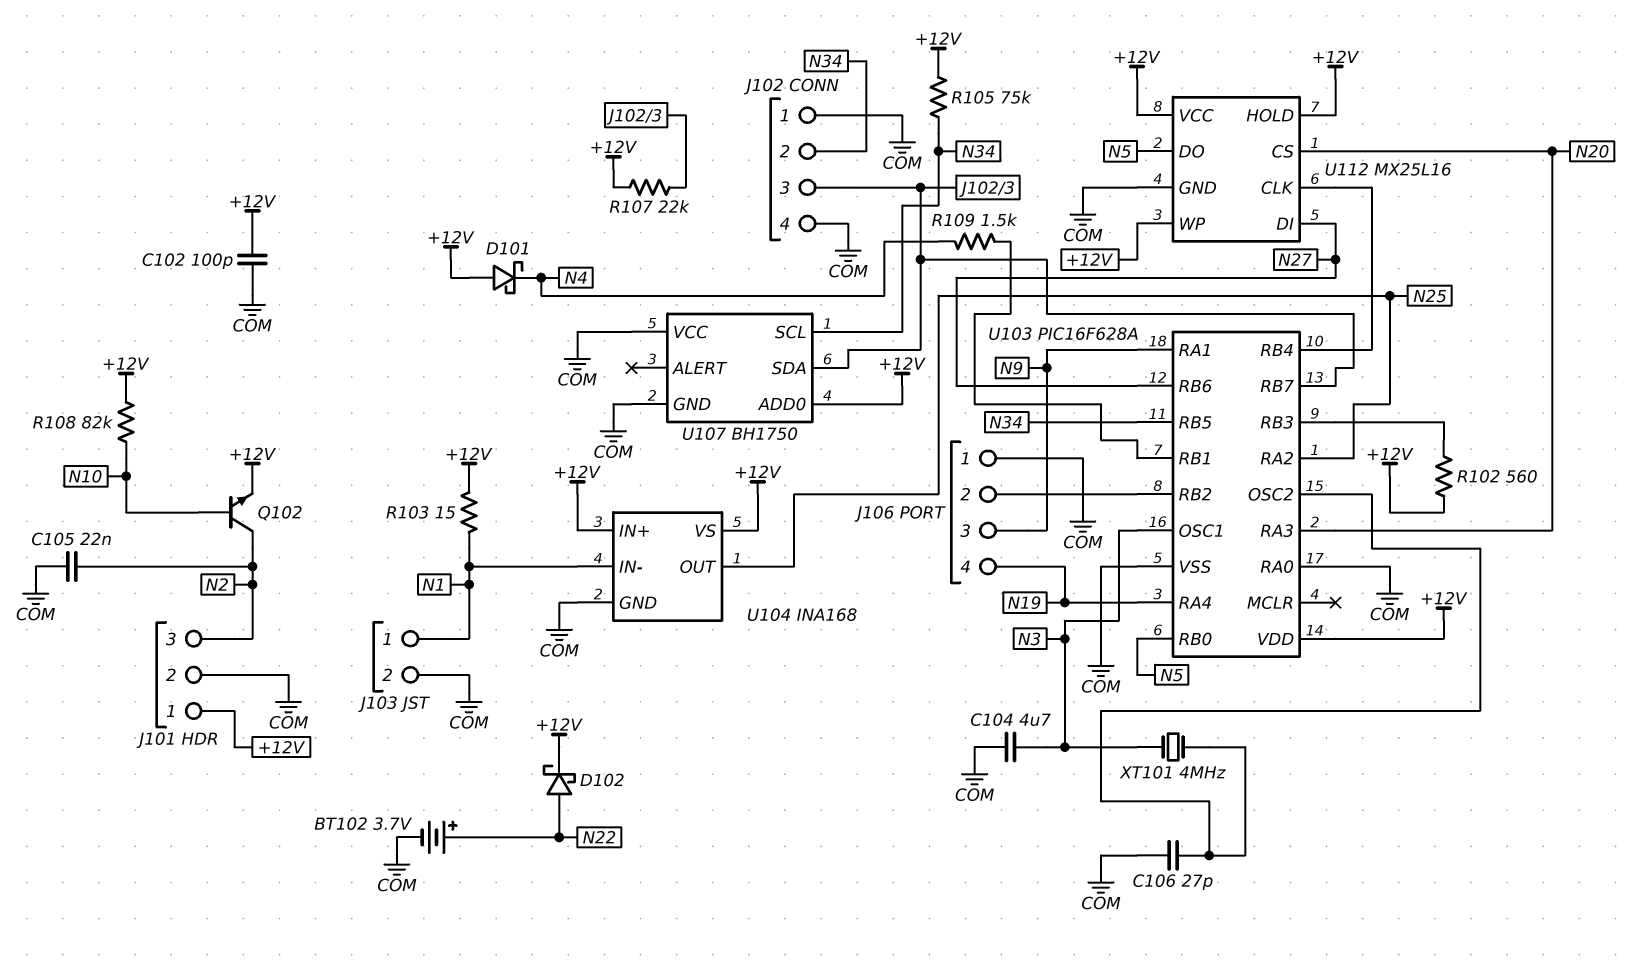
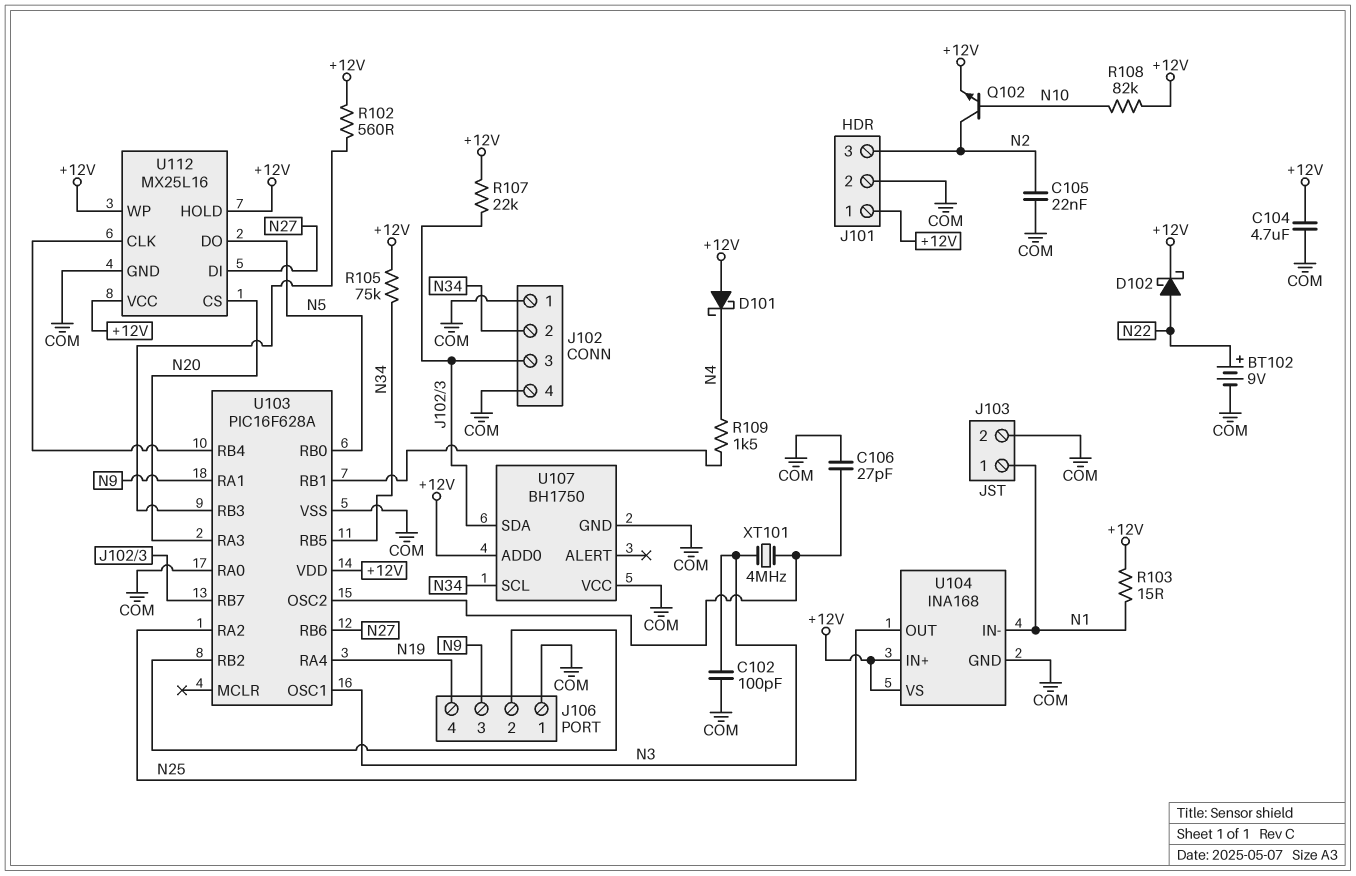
BT102: 3.7V (plus N22, minus COM) -> 9V (plus N22, minus COM)
C102: 100pF (+12V, COM) -> 100pF (COM, N3)
C104: 4.7uF (COM, N3) -> 4.7uF (+12V, COM)

